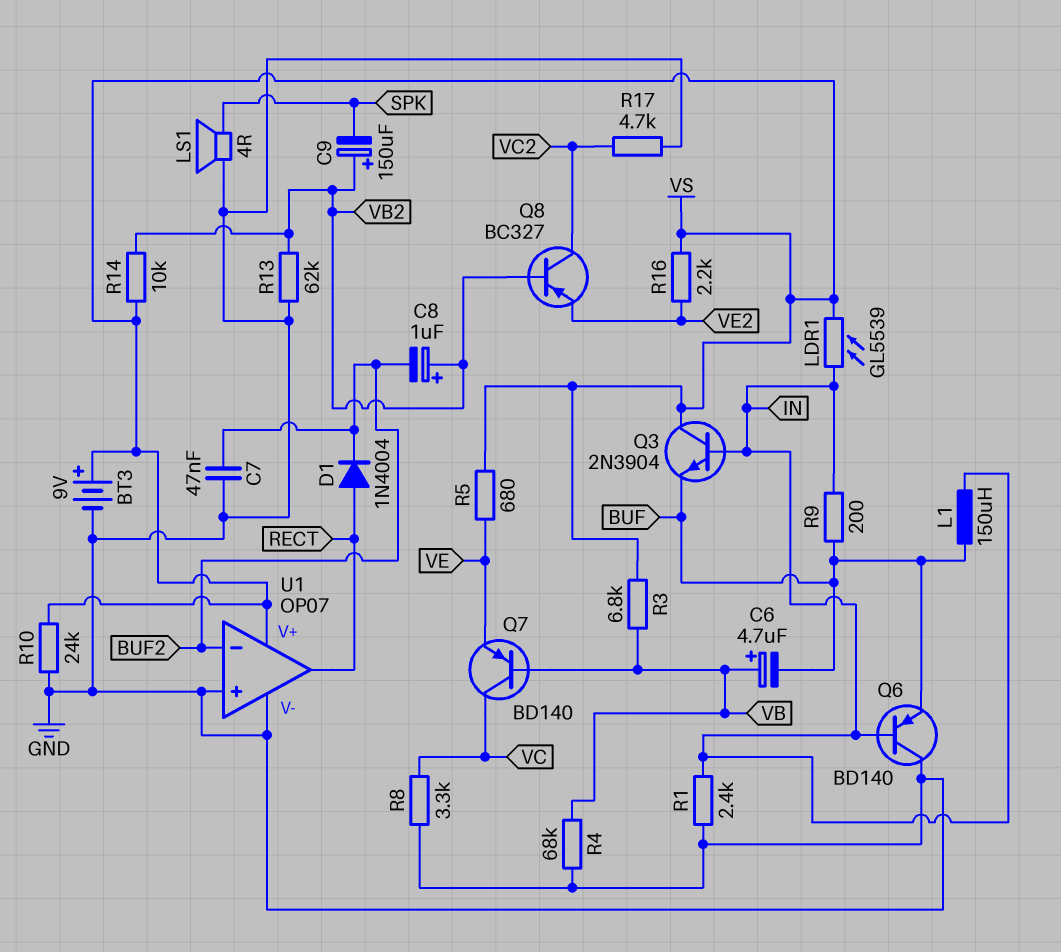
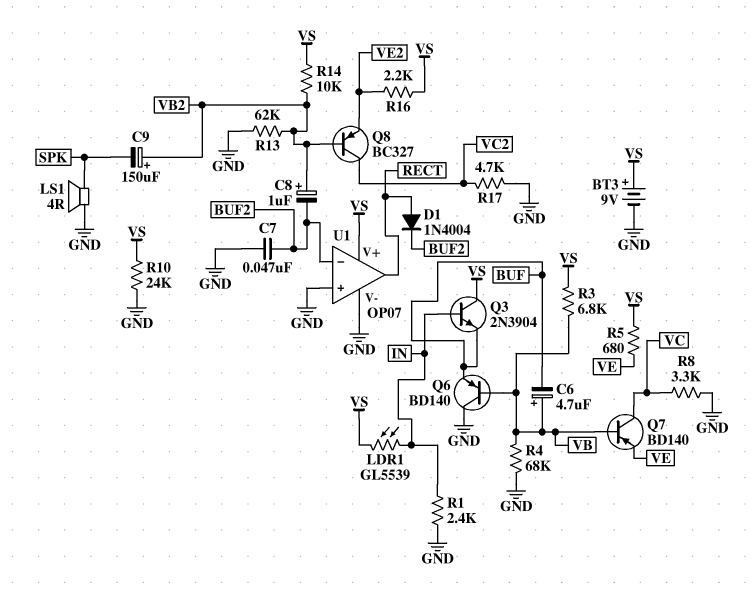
L1: 150uH (BUF, IN) -> none
Q6: PNP BD140 (B IN, C GND, E BUF) -> PNP BD140 (B VB, C GND, E BUF)
R9: 200 (BUF, IN) -> none

